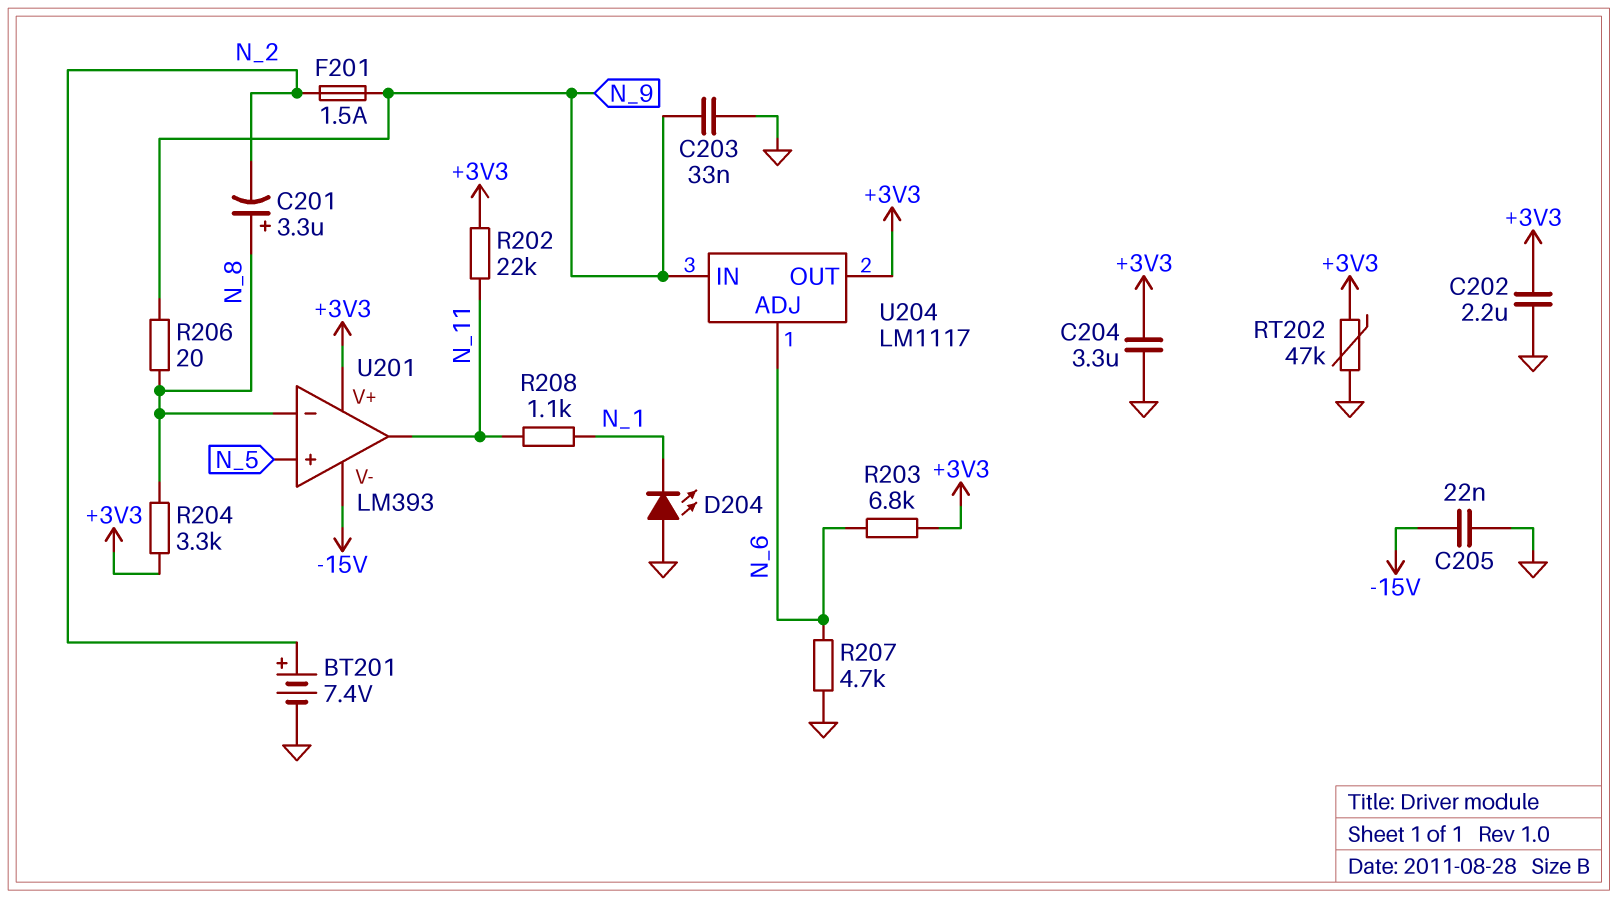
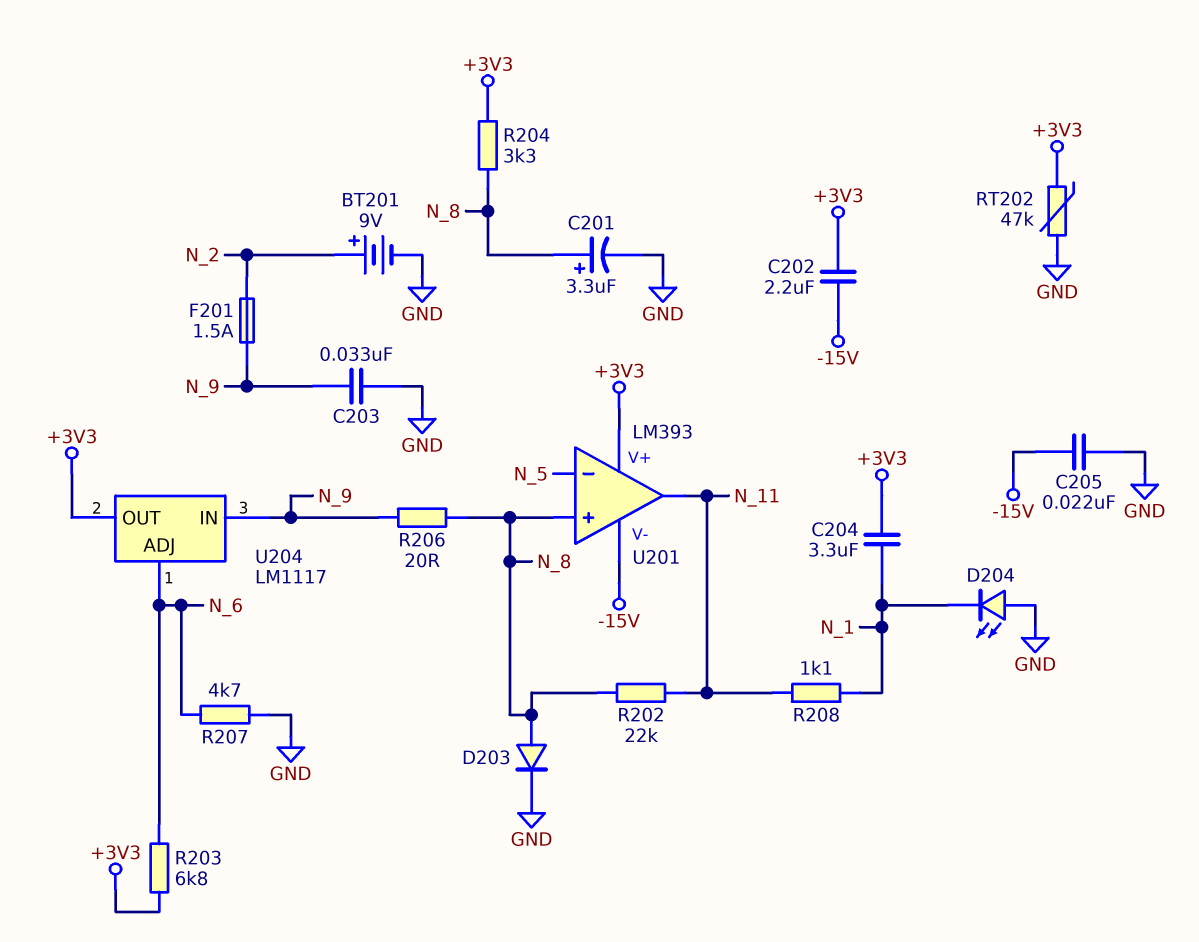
BT201: 7.4V (plus N_2, minus GND) -> 9V (plus N_2, minus GND)
C201: 3.3uF (plus N_8, minus N_2) -> 3.3uF (plus N_8, minus GND)
C202: 2.2uF (+3V3, GND) -> 2.2uF (+3V3, -15V)
C204: 3.3uF (+3V3, GND) -> 3.3uF (+3V3, N_1)
D203: none -> diode (A N_8, K GND)
R202: 22k (+3V3, N_11) -> 22k (N_8, N_11)
U201 pin in+: N_5 -> N_8
U201 pin in-: N_8 -> N_5

